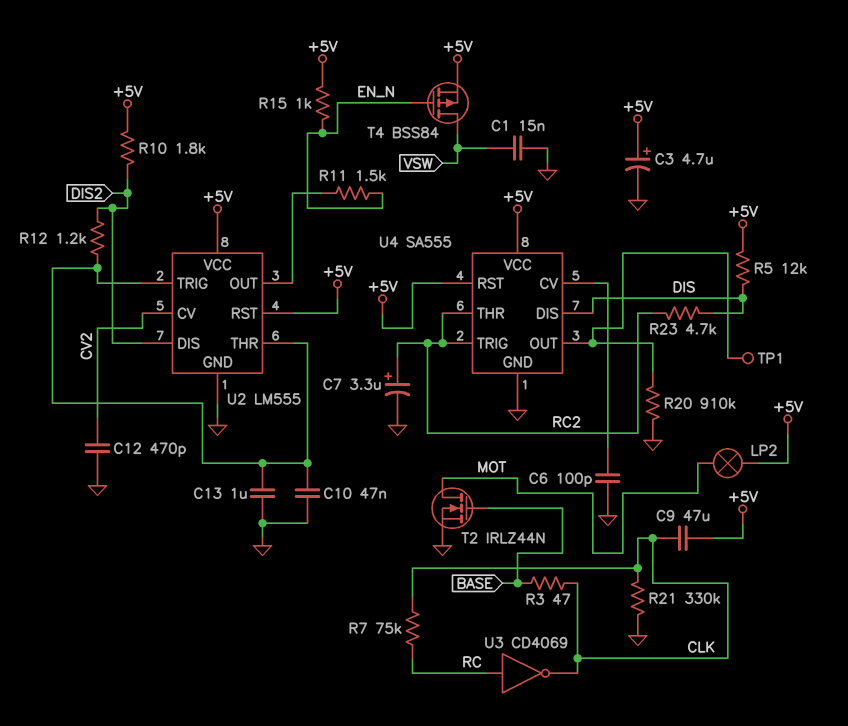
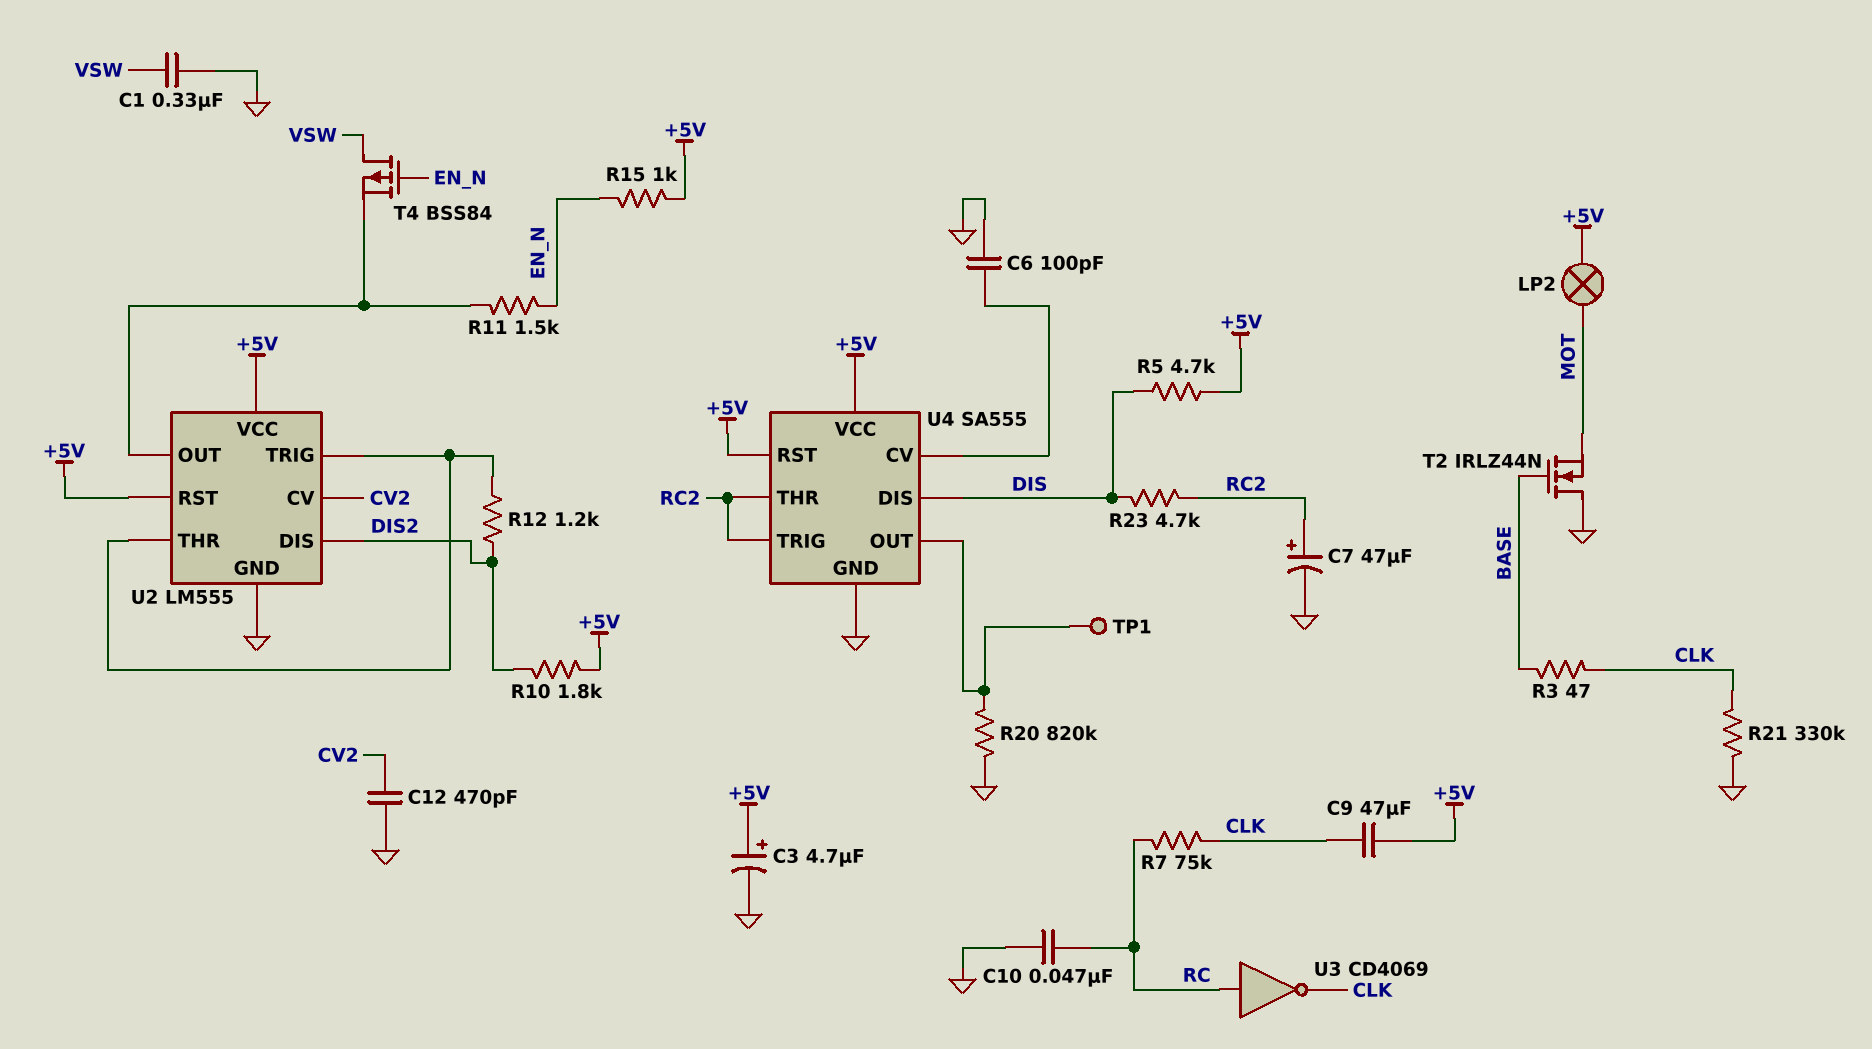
C1: 15nF (GND, VSW) -> 330nF (GND, VSW)
C7: 3.3uF (plus RC2, minus GND) -> 47uF (plus RC2, minus GND)
C10: 47nF (GND, U2/THR) -> 47nF (GND, RC)
C13: 1uF (GND, U2/THR) -> none
R5: 12k (+5V, DIS) -> 4.7k (+5V, DIS)
R20: 910k (GND, U4/OUT) -> 820k (GND, U4/OUT)
T2: NMOS IRLZ44N (G BASE, D MOT, S GND) -> NMOS IRLZ44N (G BASE, D GND, S MOT)
T4: PMOS BSS84 (G EN_N, D VSW, S +5V) -> PMOS BSS84 (G EN_N, D VSW, S U2/OUT)

